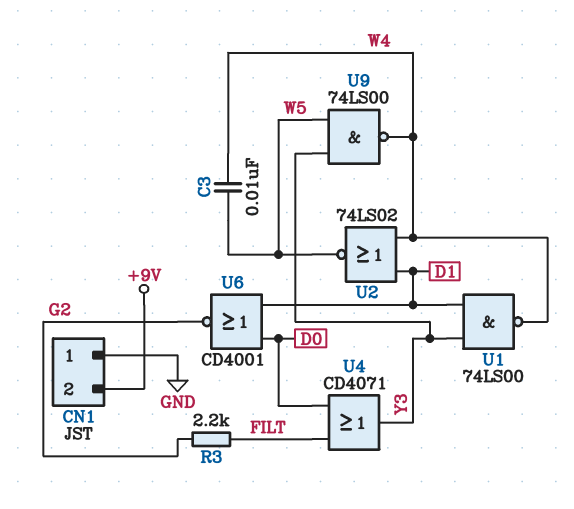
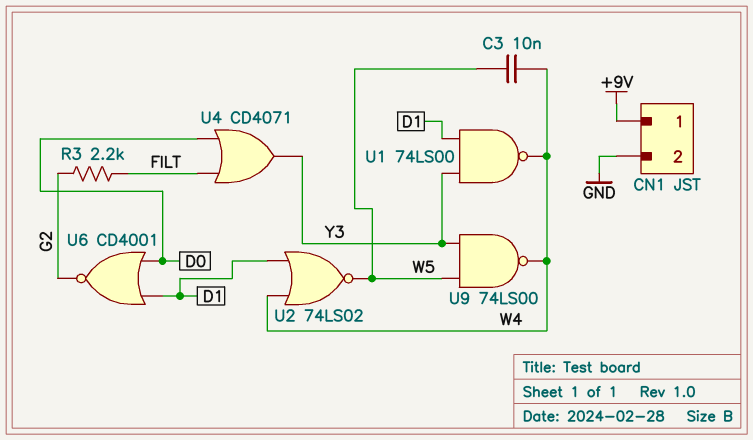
CN1 pin 1: GND -> +9V
CN1 pin 2: +9V -> GND

